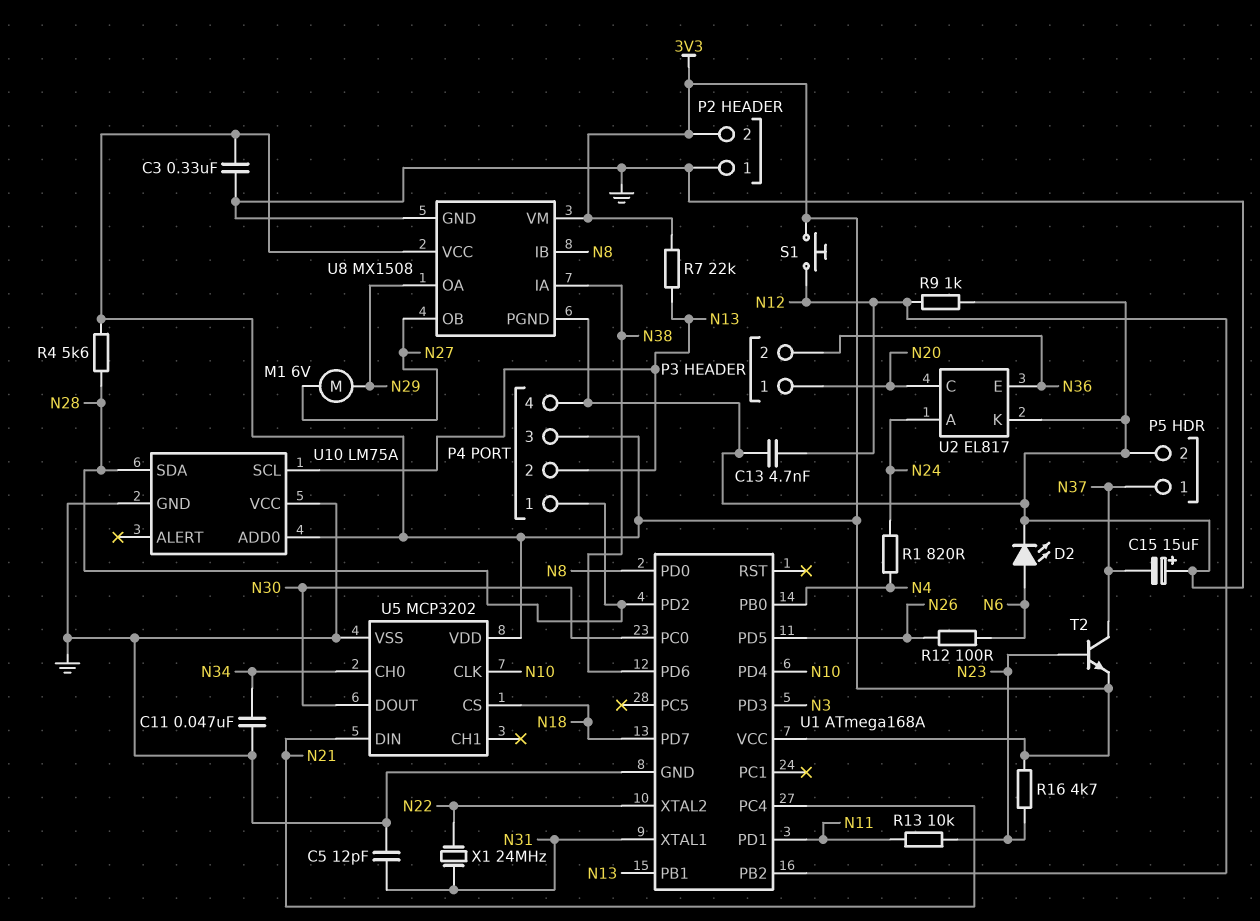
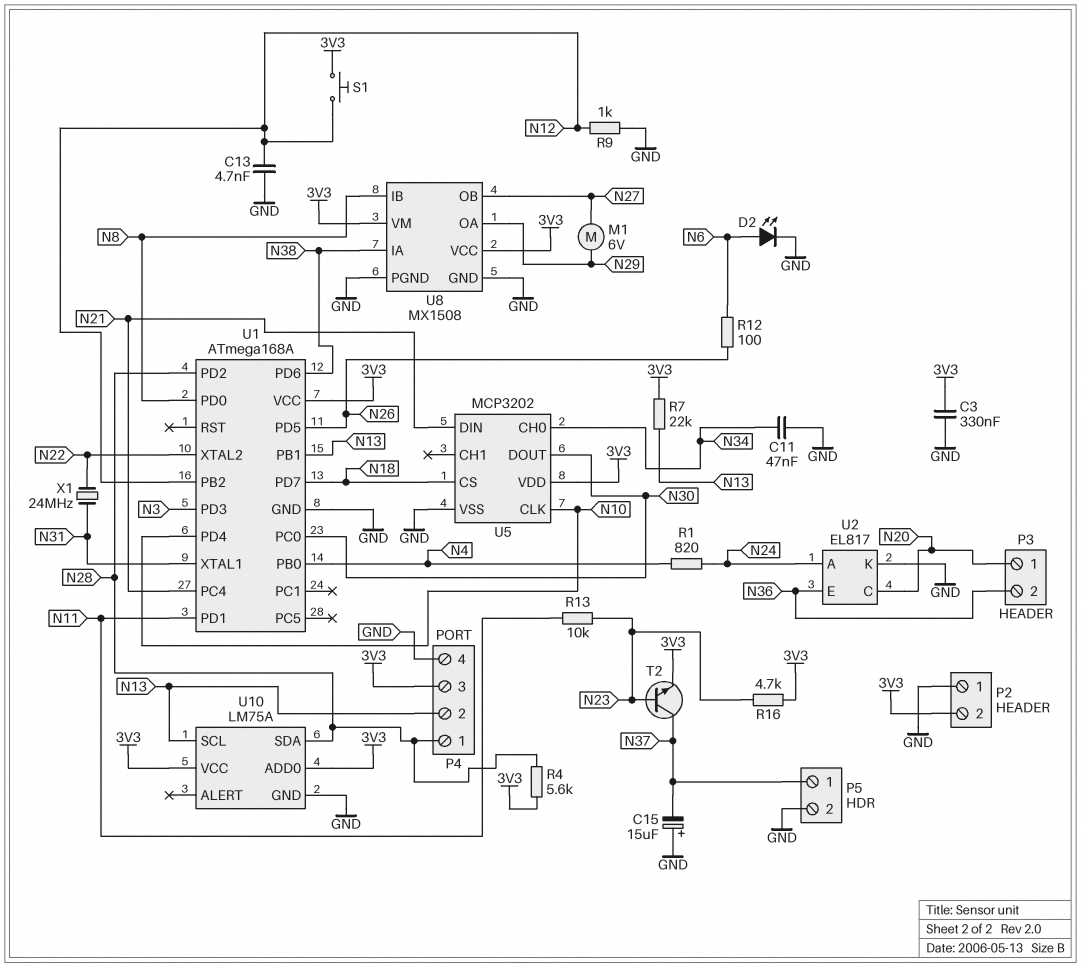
C5: 12pF (GND, N31) -> none
U10 pin VCC: GND -> 3V3

